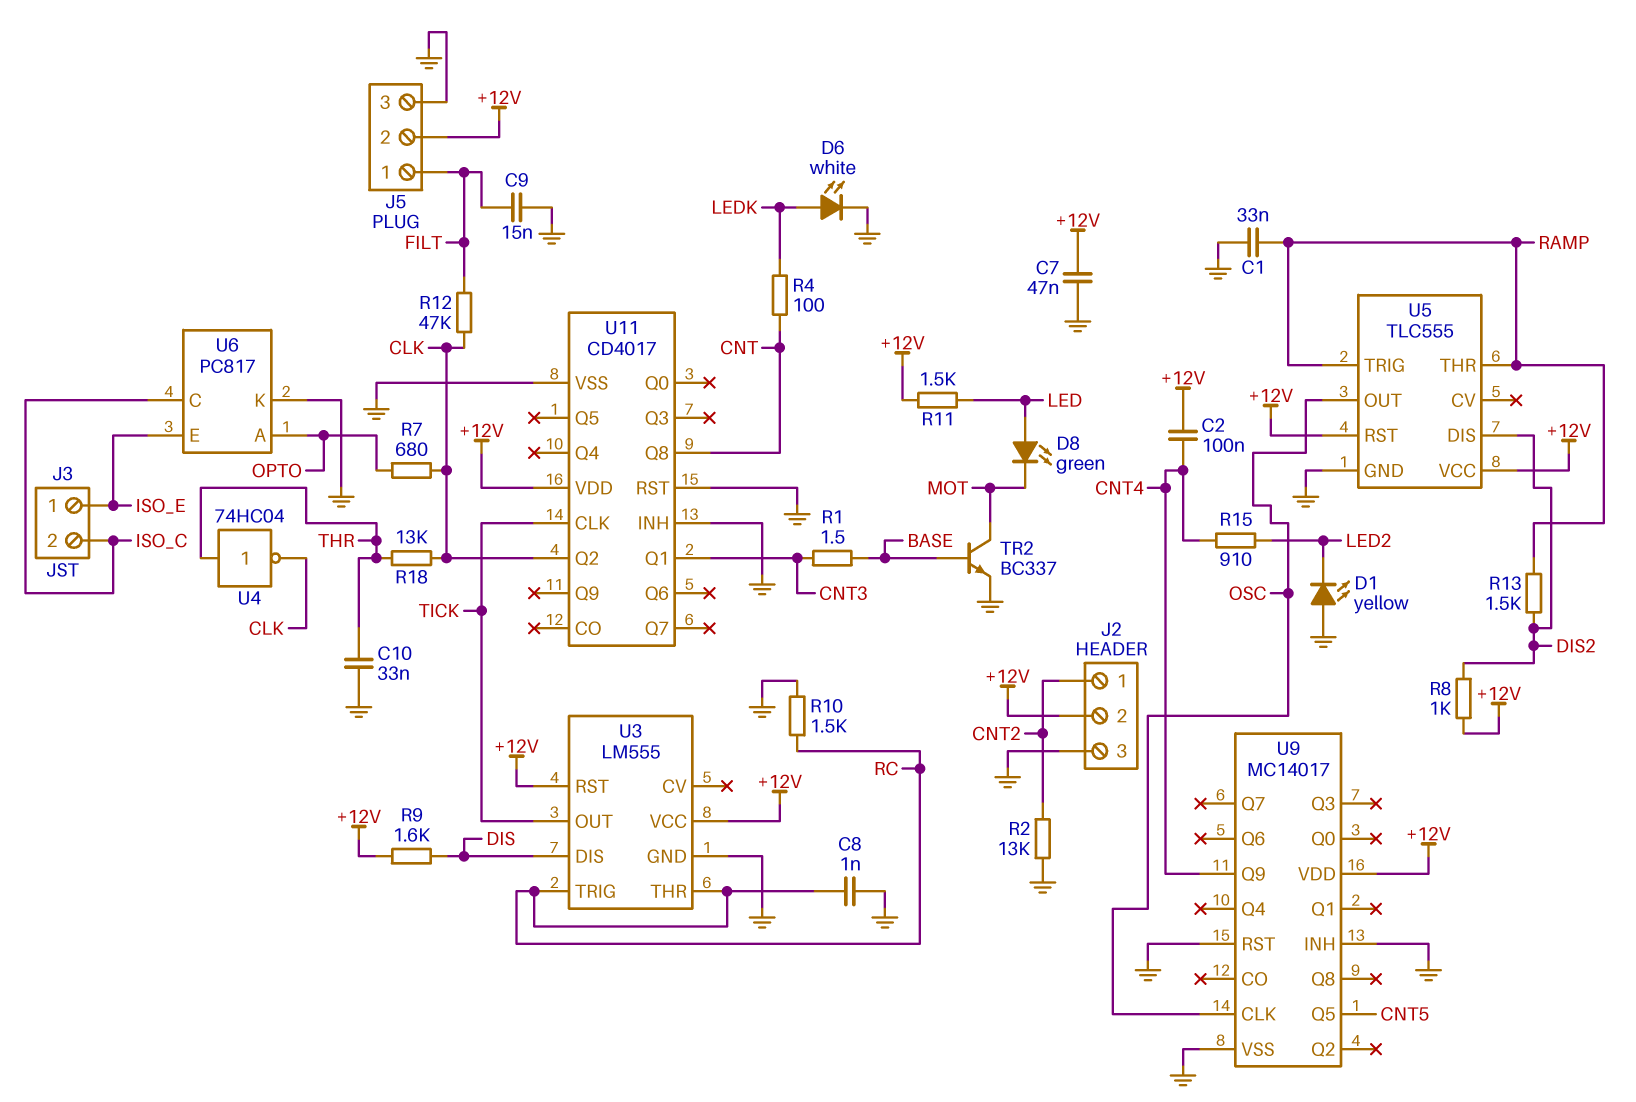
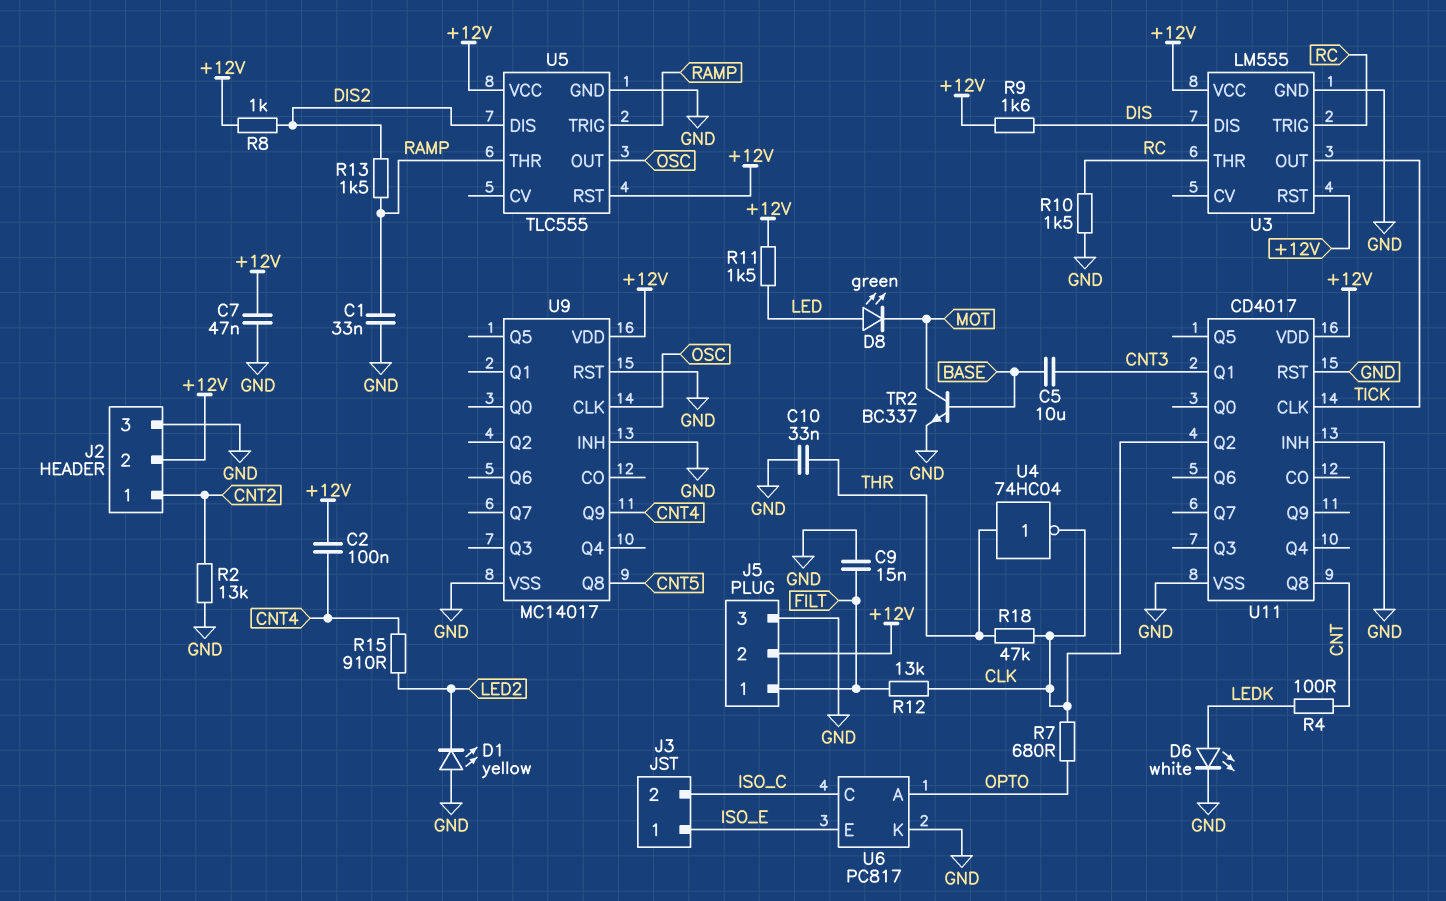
C5: none -> 10uF (BASE, CNT3)
C8: 1nF (GND, RC) -> none
R1: 1.5 (BASE, CNT3) -> none
R12: 47k (CLK, FILT) -> 13k (CLK, FILT)
R18: 13k (CLK, THR) -> 47k (CLK, THR)
U9 pin Q5: CNT5 -> none
U9 pin Q8: none -> CNT5

